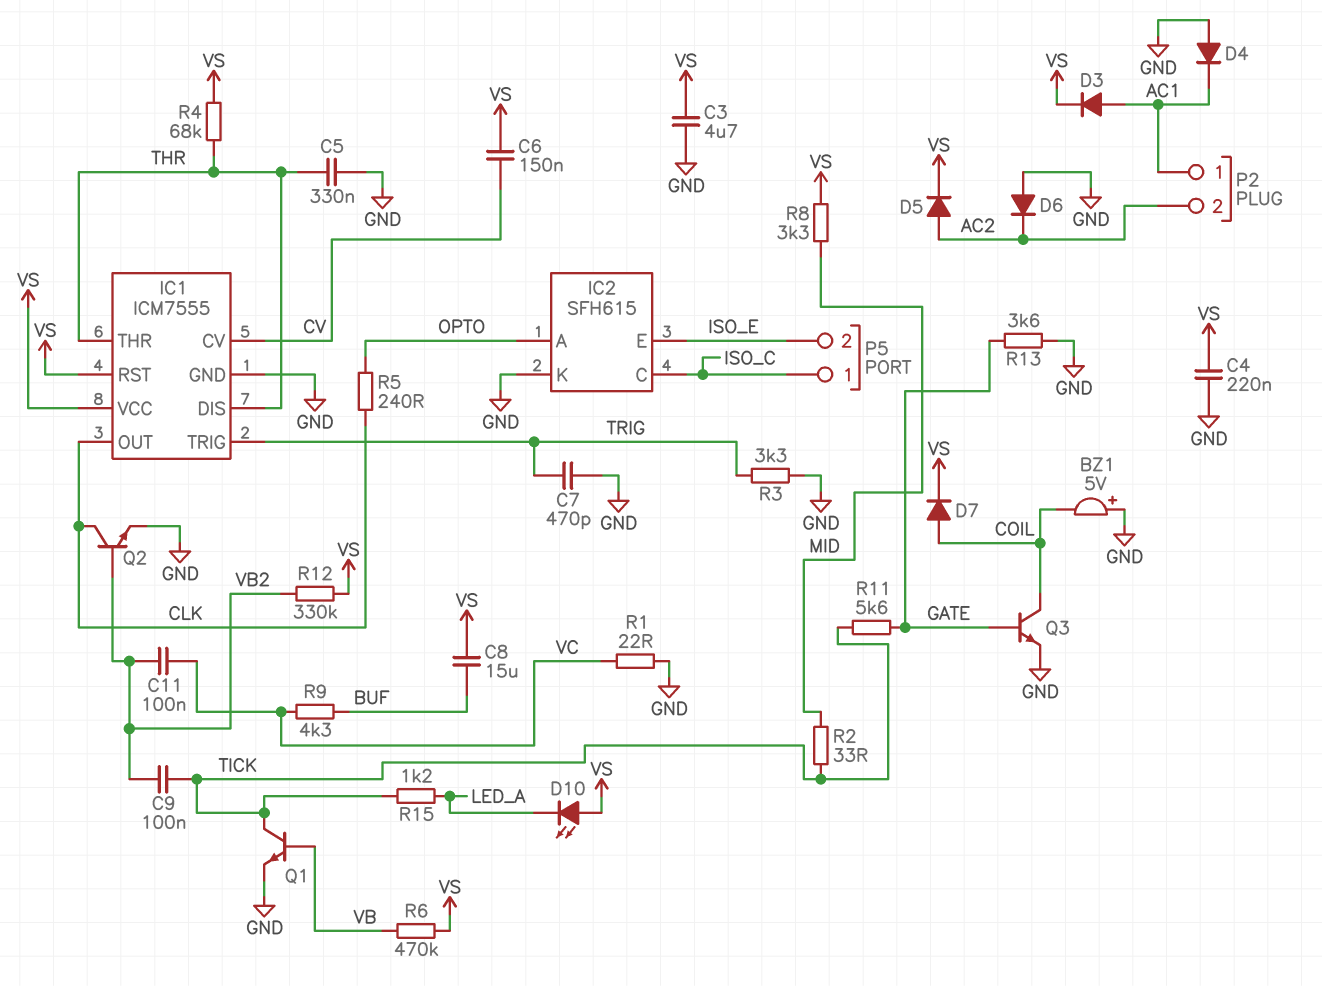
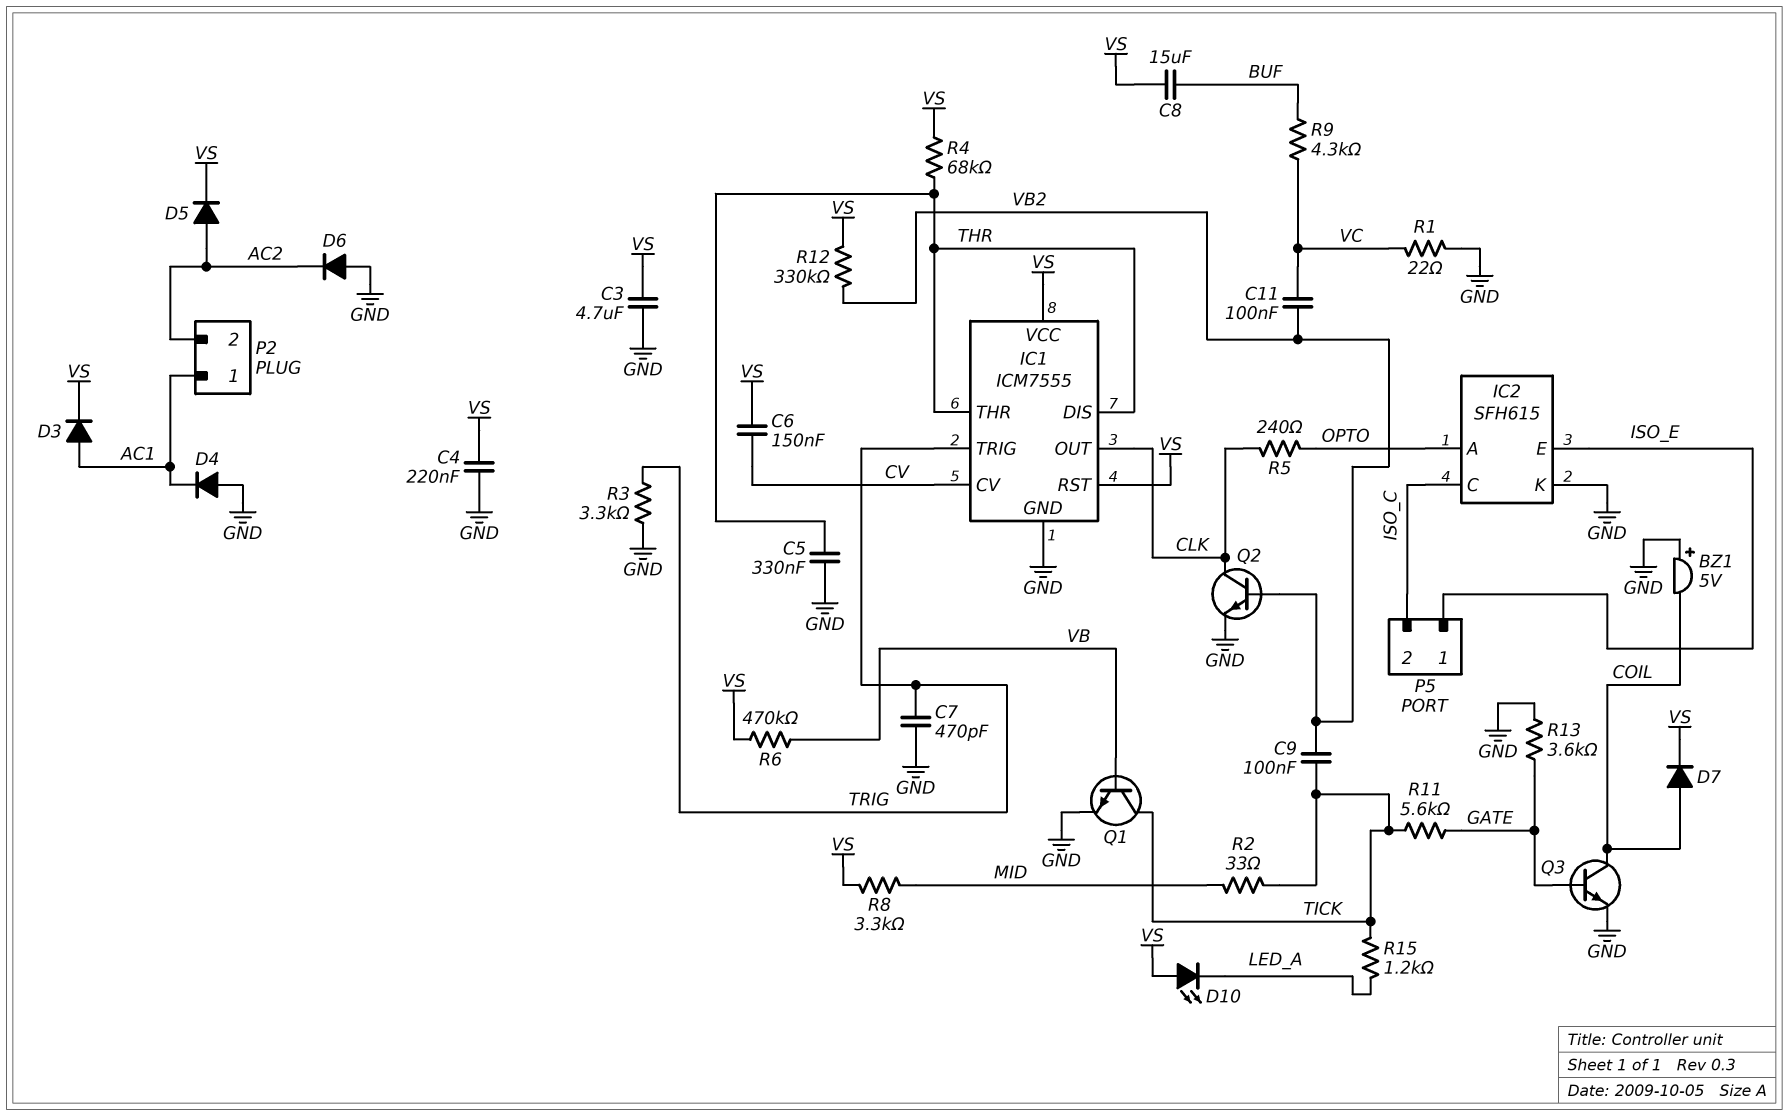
P5 pin 1: ISO_C -> ISO_E
P5 pin 2: ISO_E -> ISO_C

